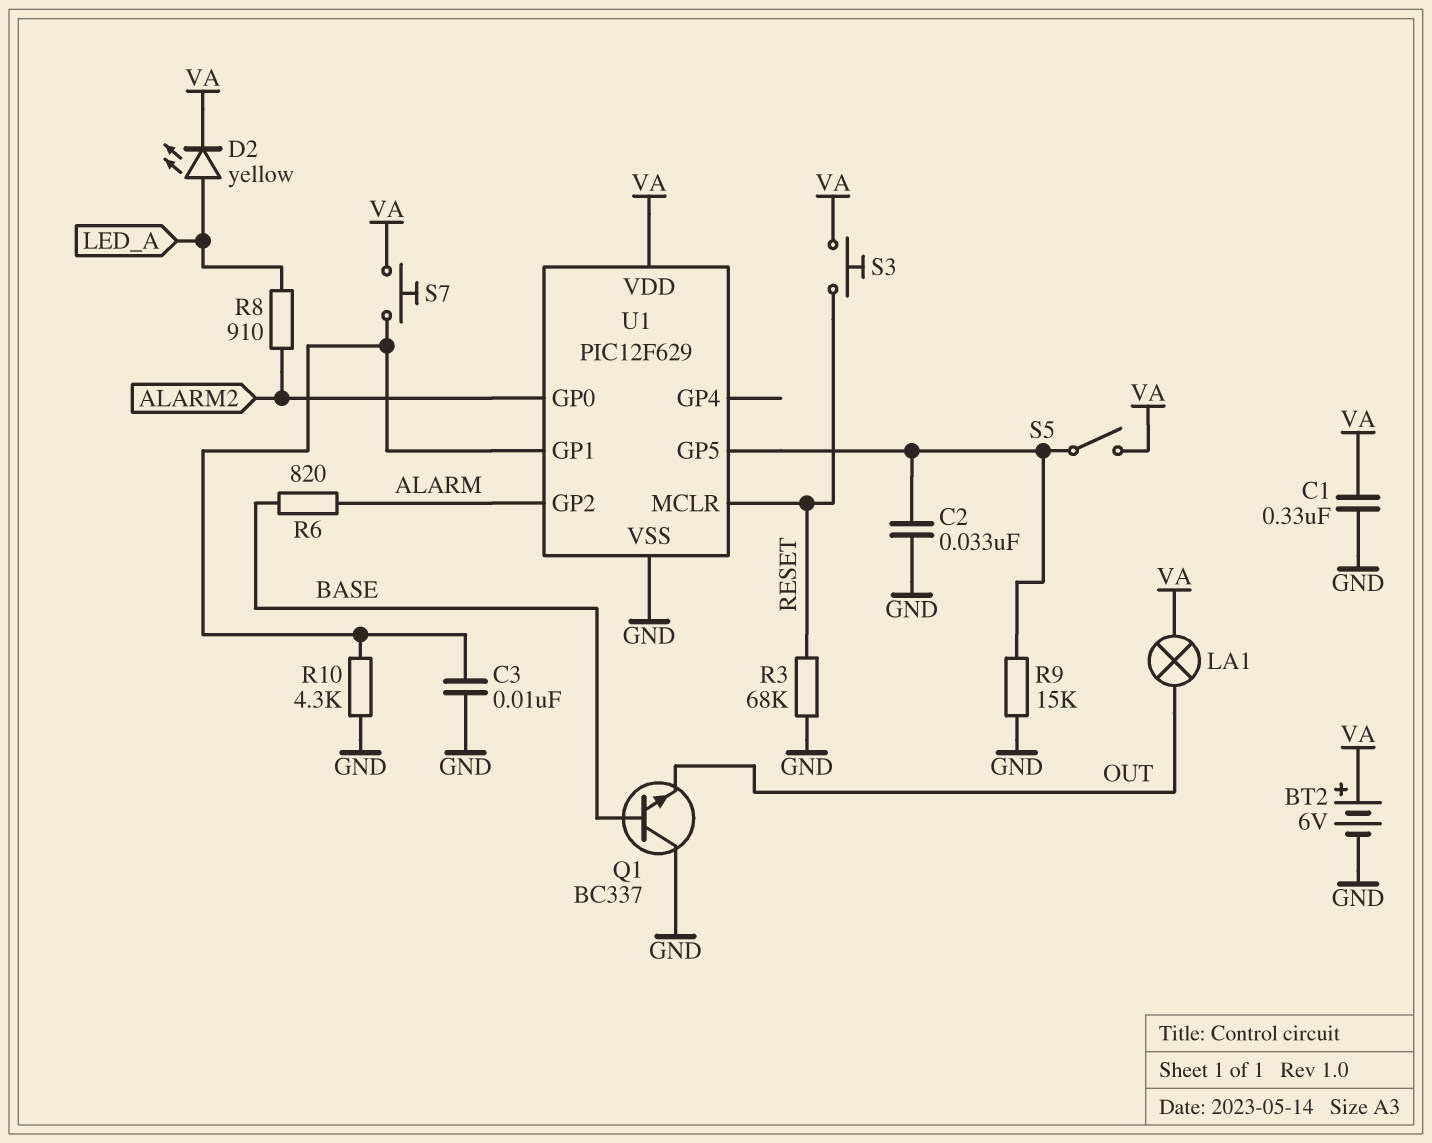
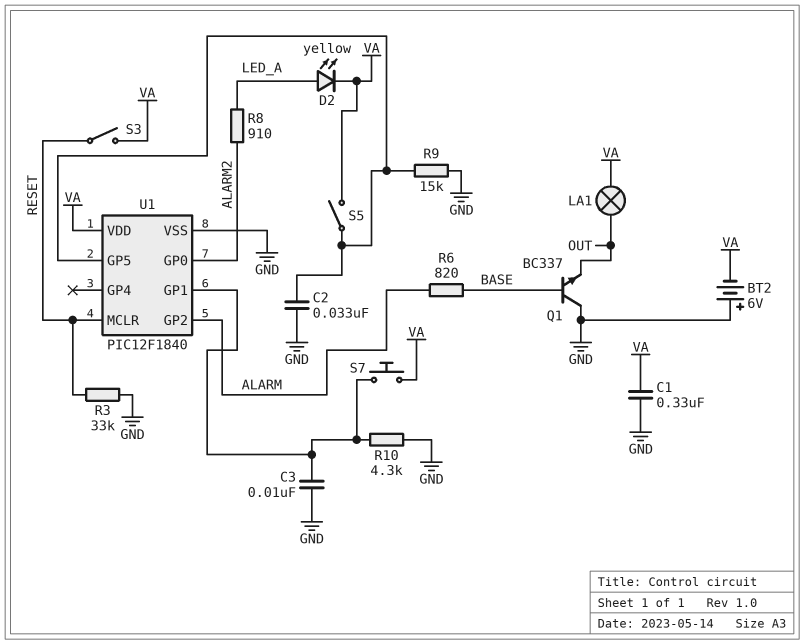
BT2: 6V (plus VA, minus GND) -> 6V (plus GND, minus VA)
R3: 68k (GND, RESET) -> 33k (GND, RESET)
S3: button (RESET, VA) -> switch (RESET, VA)
U1: PIC12F629 -> PIC12F1840

